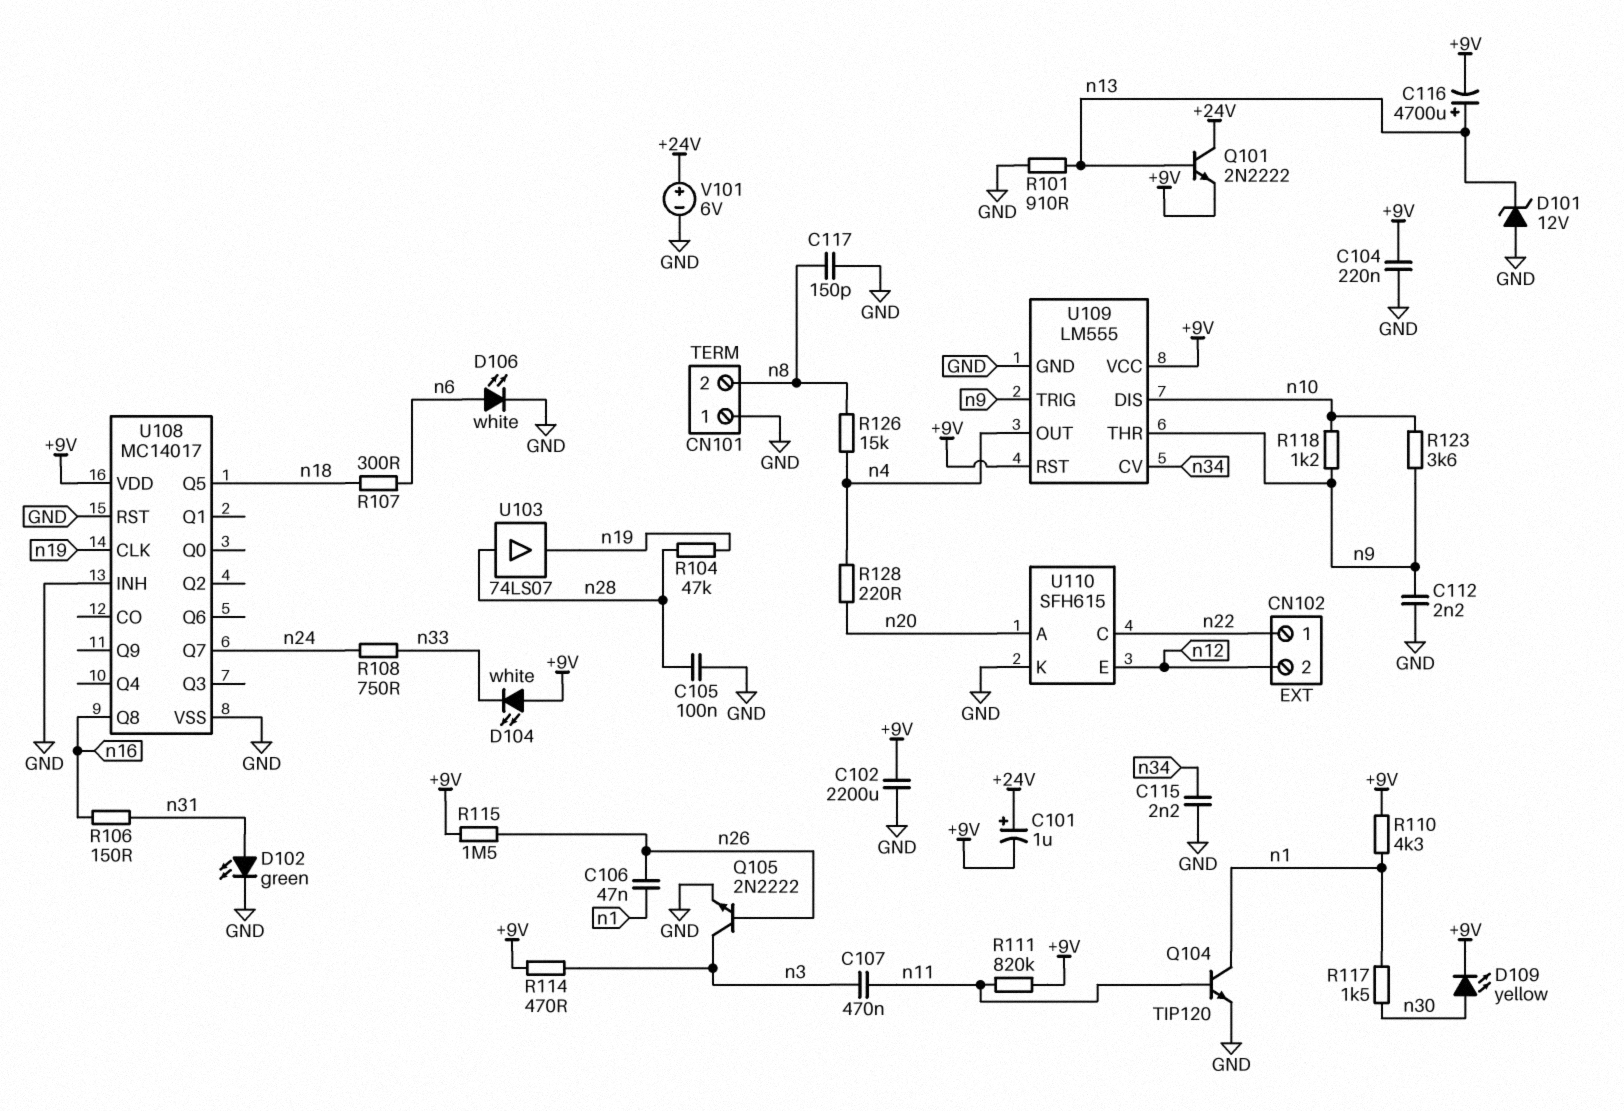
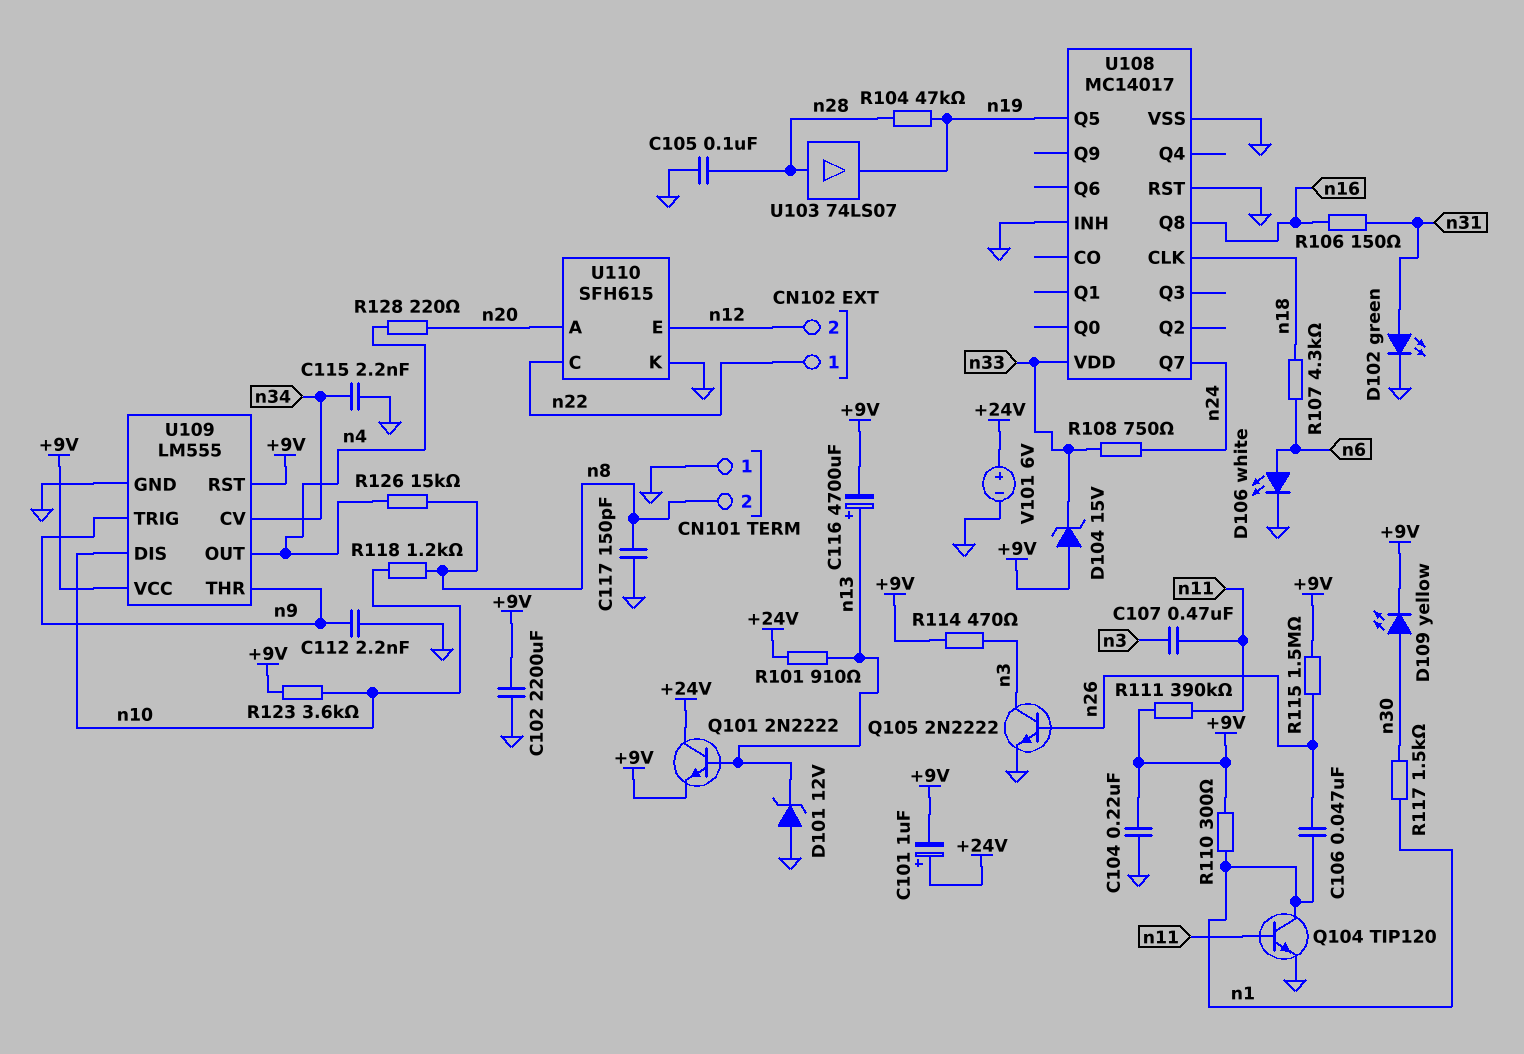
D104: LED white (A +9V, K n33) -> zener 15V (A +9V, K n33)
R101: 910 (GND, n13) -> 910 (+24V, n13)
R107: 300 (n6, n18) -> 4.3k (n6, n18)
R110: 4.3k (+9V, n1) -> 300 (+9V, n1)
R111: 820k (+9V, n11) -> 390k (+9V, n11)
R118: 1.2k (n9, n10) -> 1.2k (n8, n10)
R123: 3.6k (n9, n10) -> 3.6k (+9V, n10)
U108 pin CLK: n19 -> n18
U108 pin Q5: n18 -> n19
U108 pin VDD: +9V -> n33

